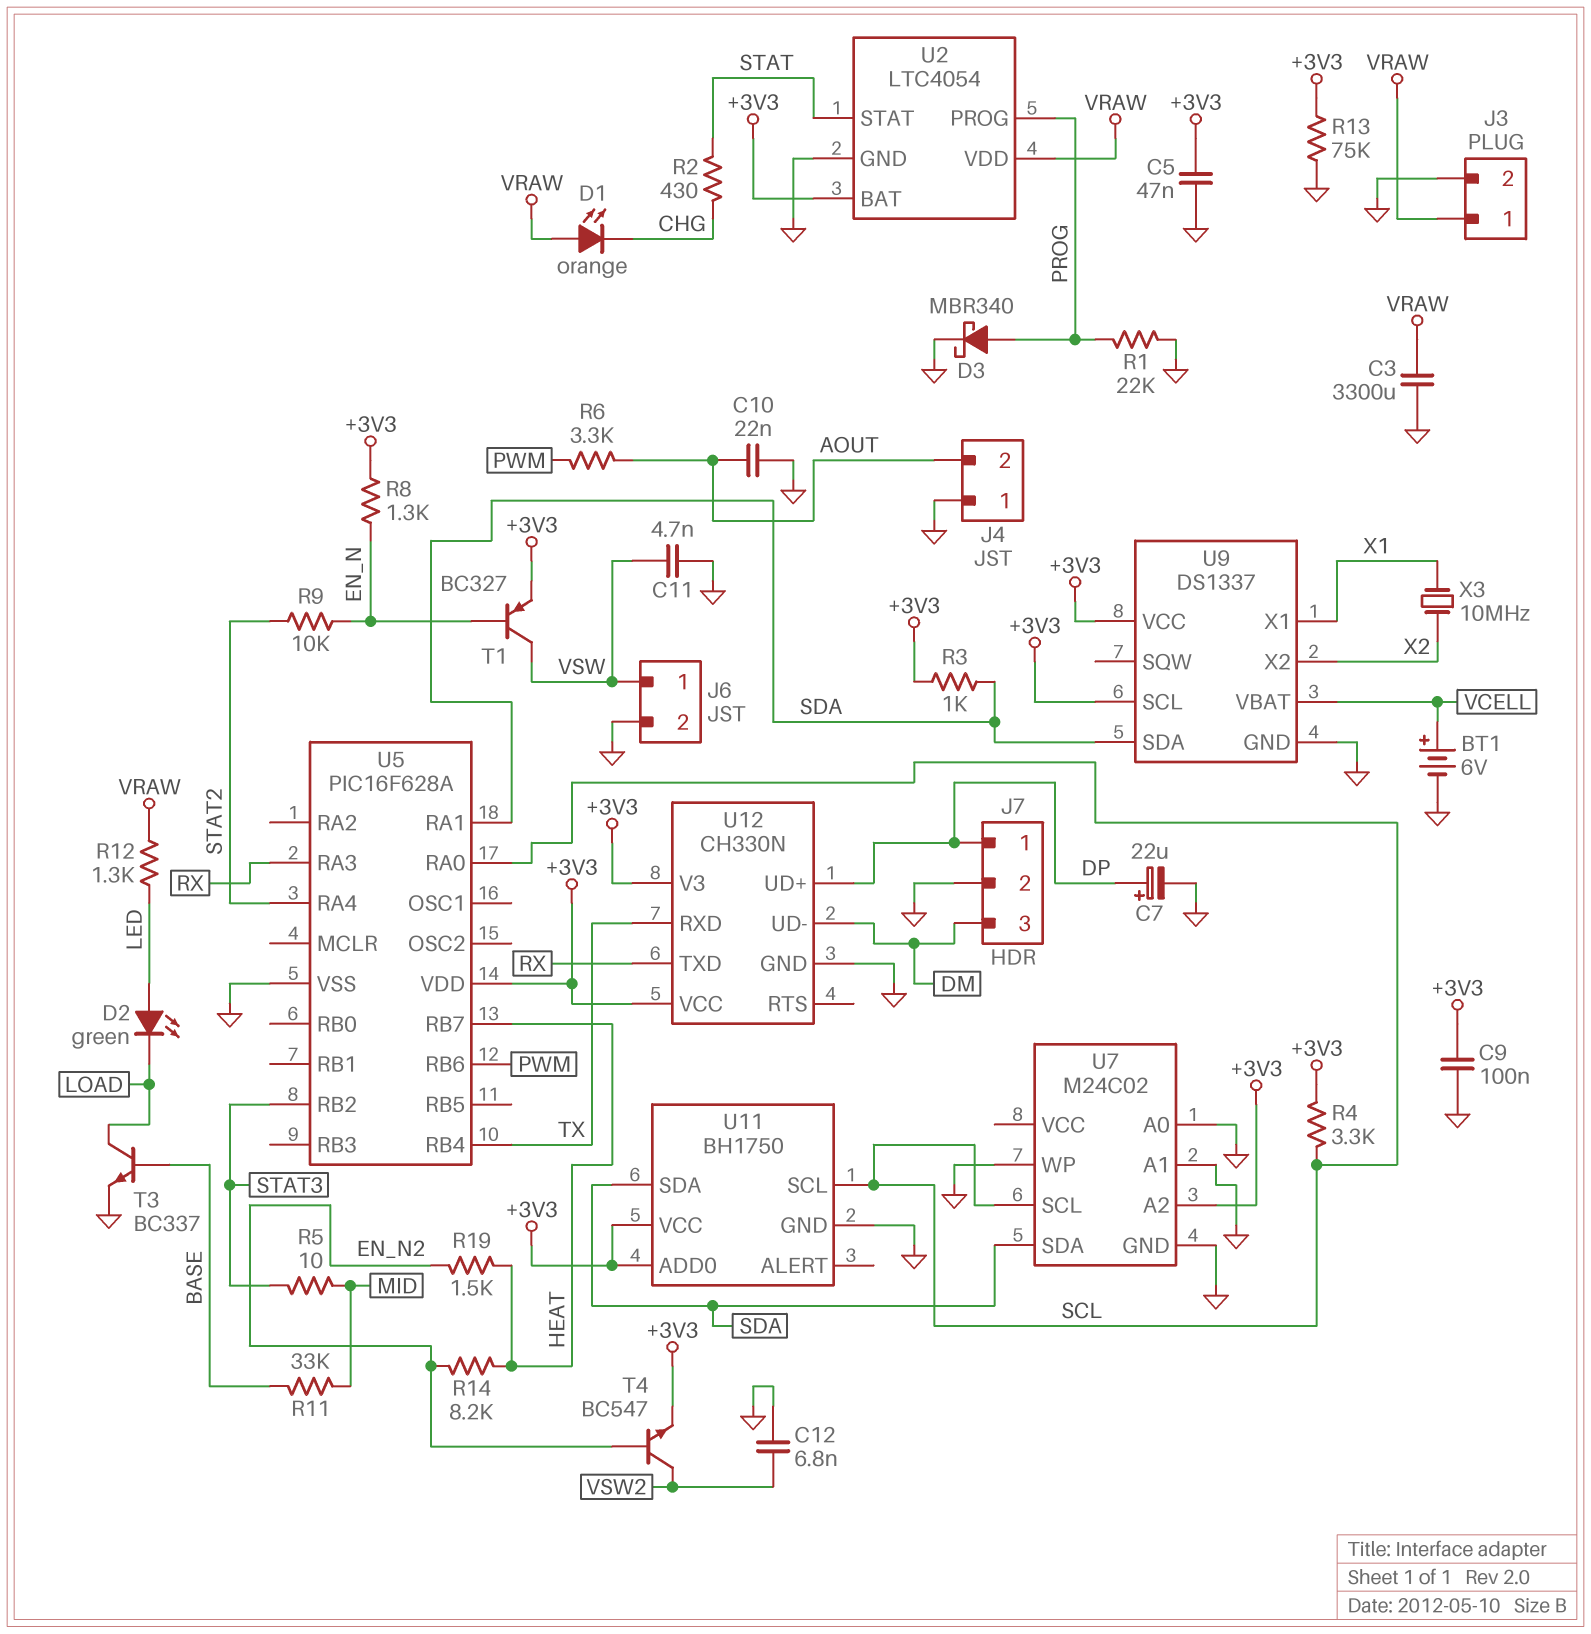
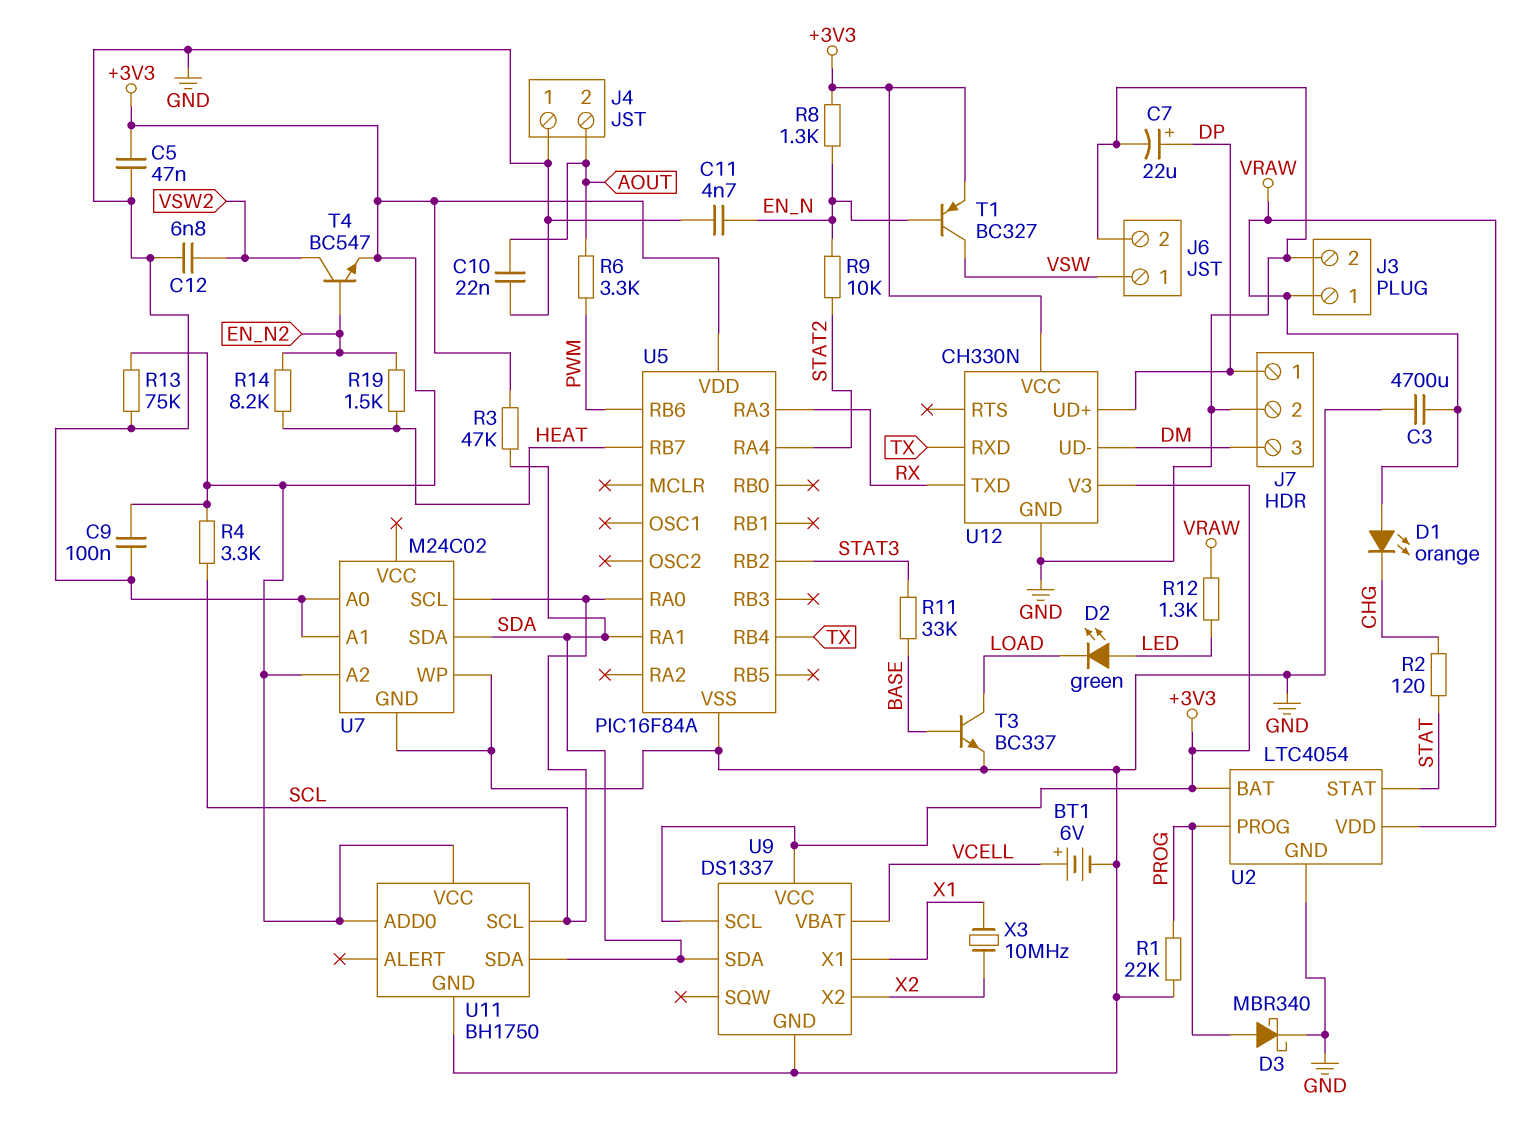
C3: 3300uF (GND, VRAW) -> 4700uF (GND, VRAW)
C11: 4.7nF (GND, VSW) -> 4.7nF (EN_N, GND)
R2: 430 (CHG, STAT) -> 120 (CHG, STAT)
R3: 1k (+3V3, SDA) -> 47k (+3V3, SDA)
R5: 10 (MID, STAT3) -> none
R11: 33k (BASE, MID) -> 33k (BASE, STAT3)
U5: PIC16F628A -> PIC16F84A

